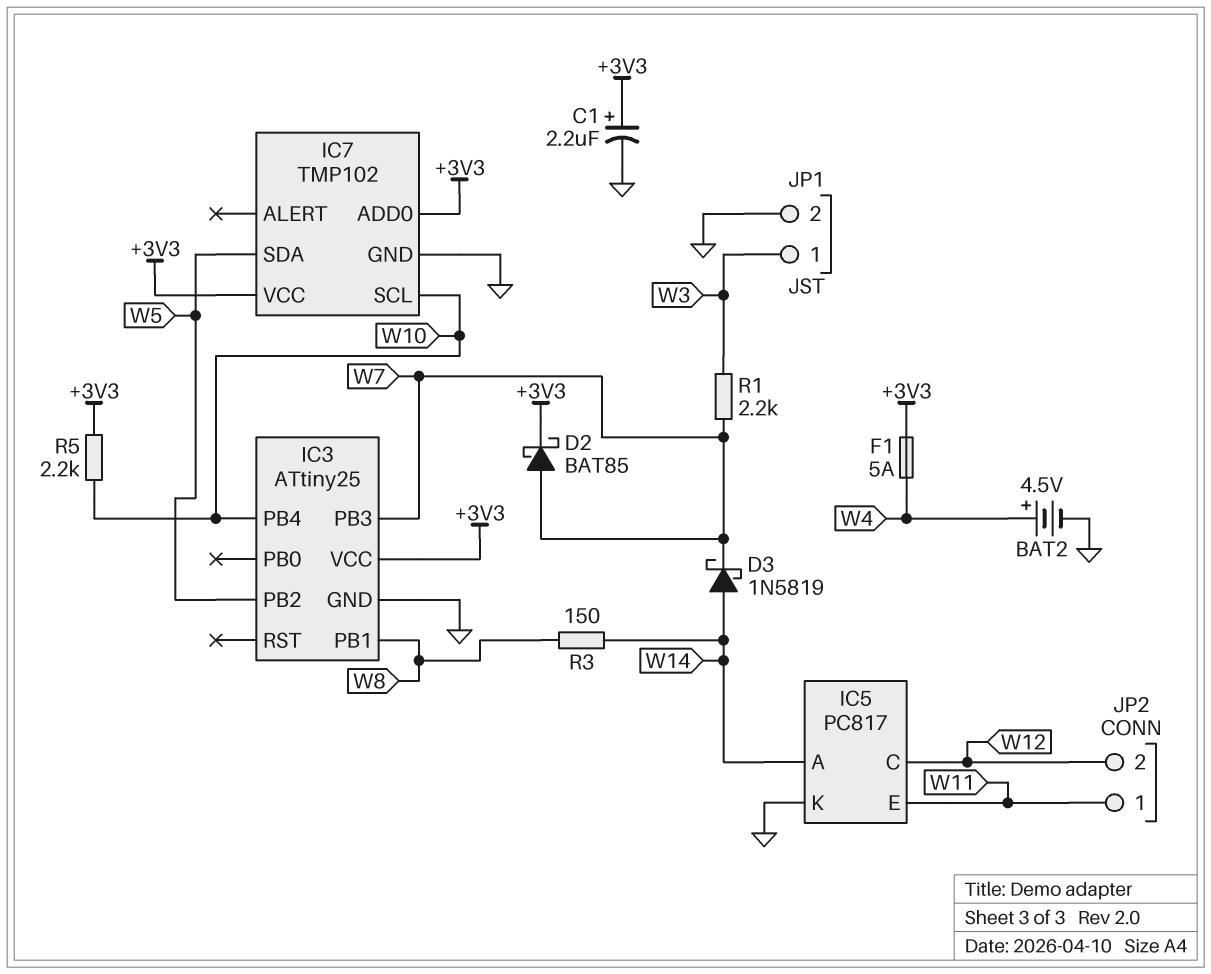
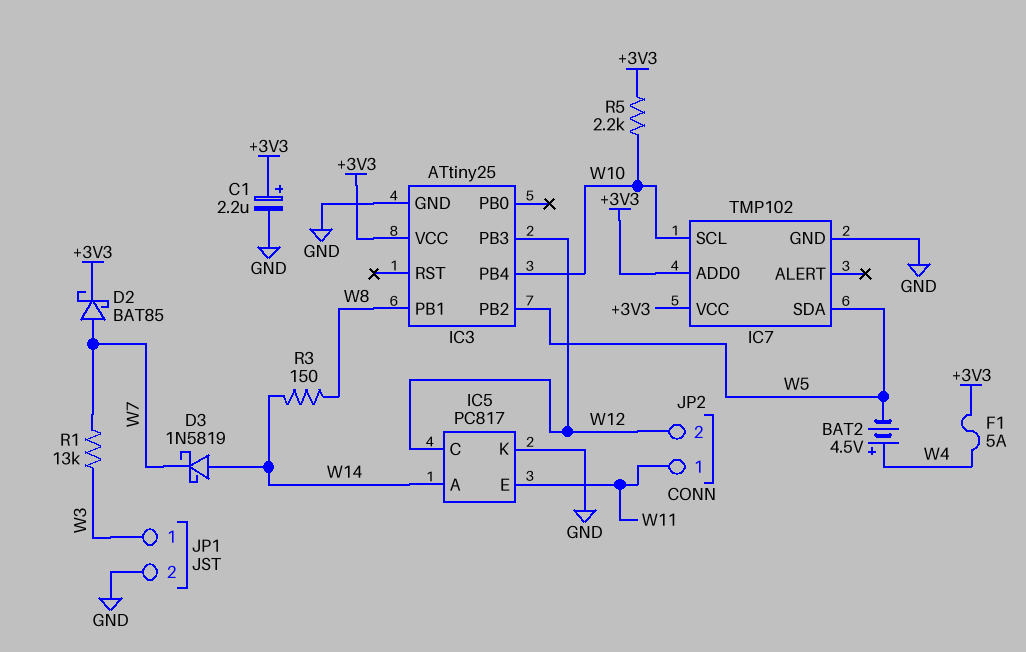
BAT2: 4.5V (plus W4, minus GND) -> 4.5V (plus W4, minus W5)
IC3 pin PB3: W7 -> W12
R1: 2.2k (W3, W7) -> 13k (W3, W7)

